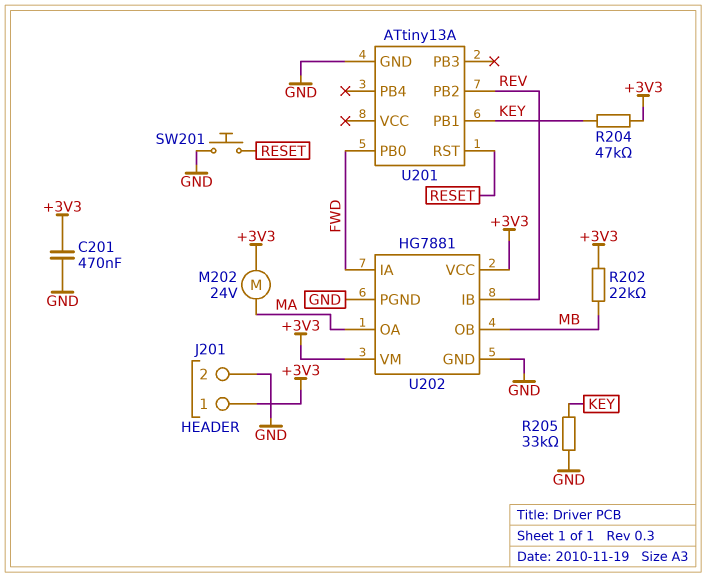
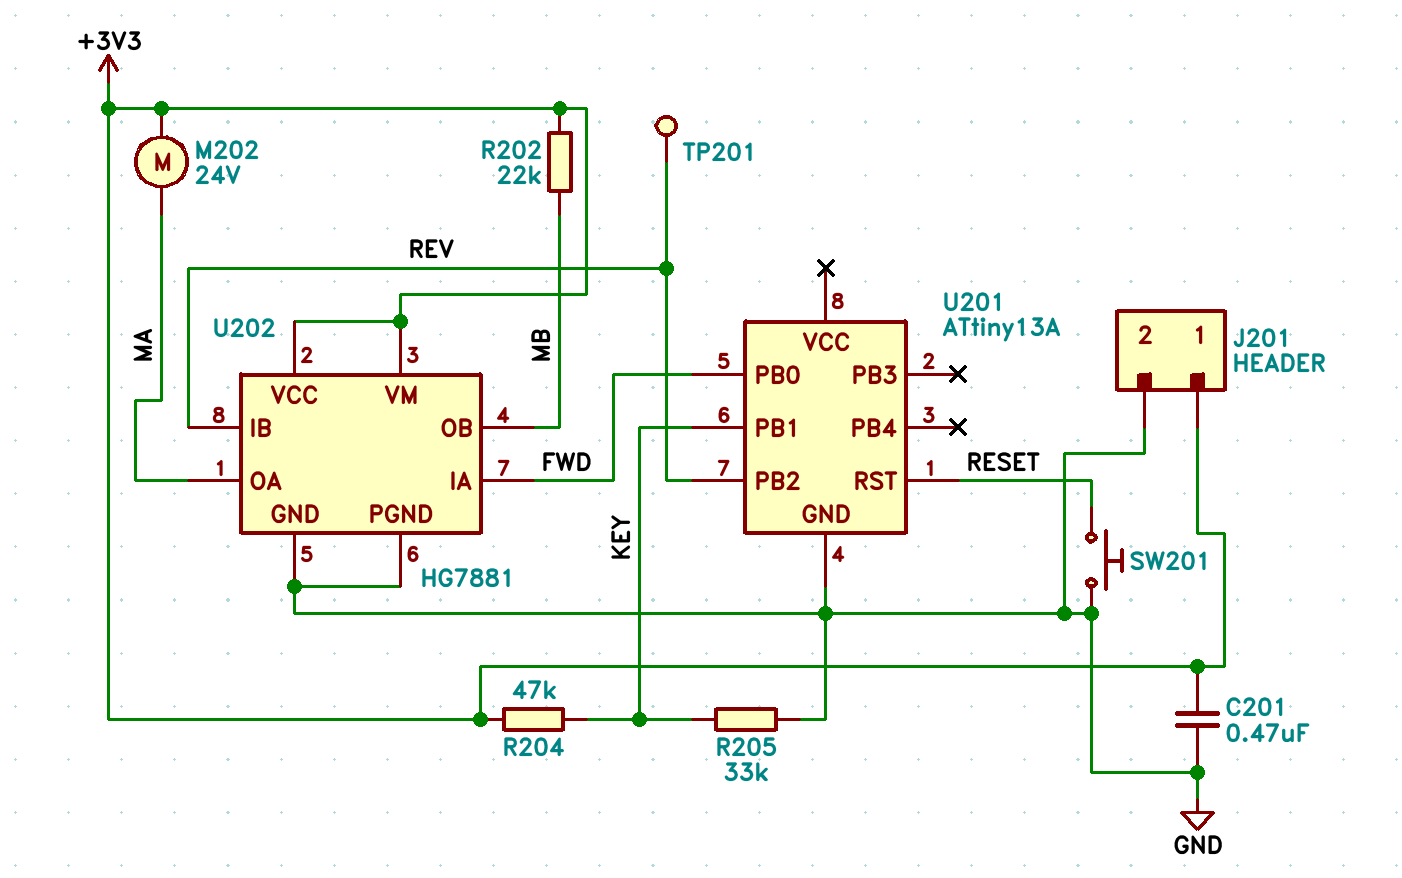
TP201: none -> test point (REV)

